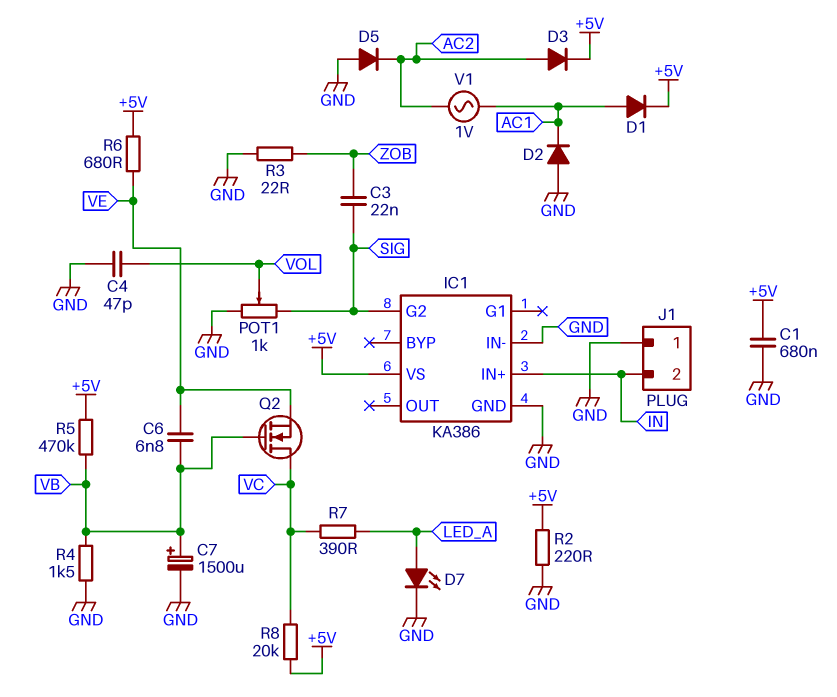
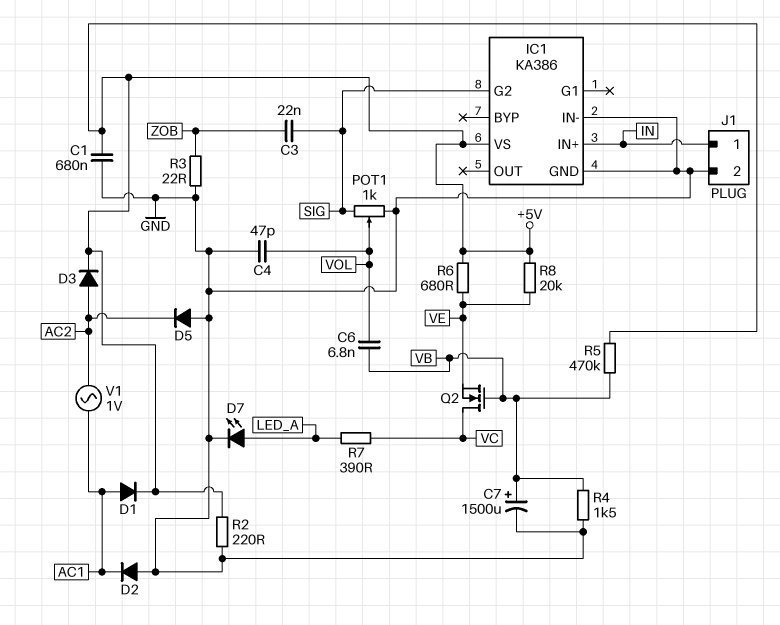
C6: 6.8nF (VB, VE) -> 6.8nF (VB, VOL)
J1 pin 1: GND -> IN
J1 pin 2: IN -> GND
R8: 20k (+5V, VC) -> 20k (+5V, VE)

